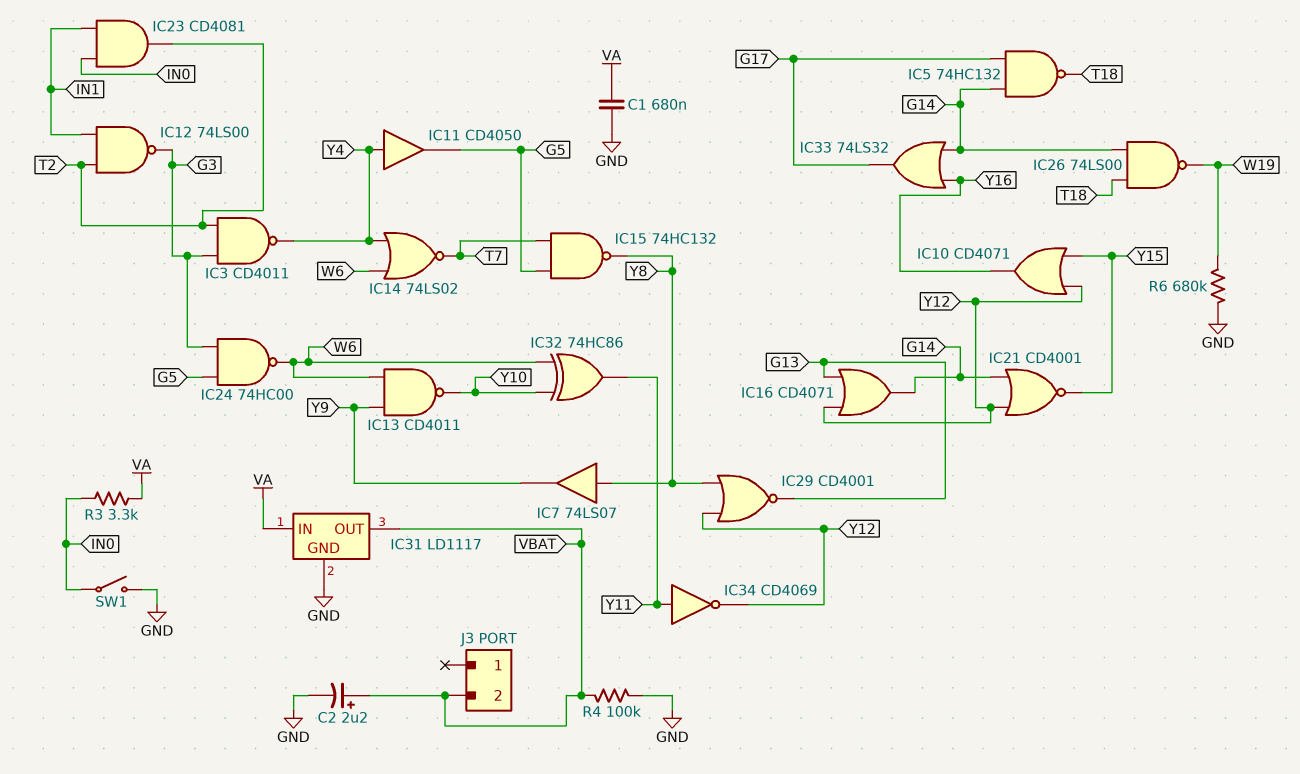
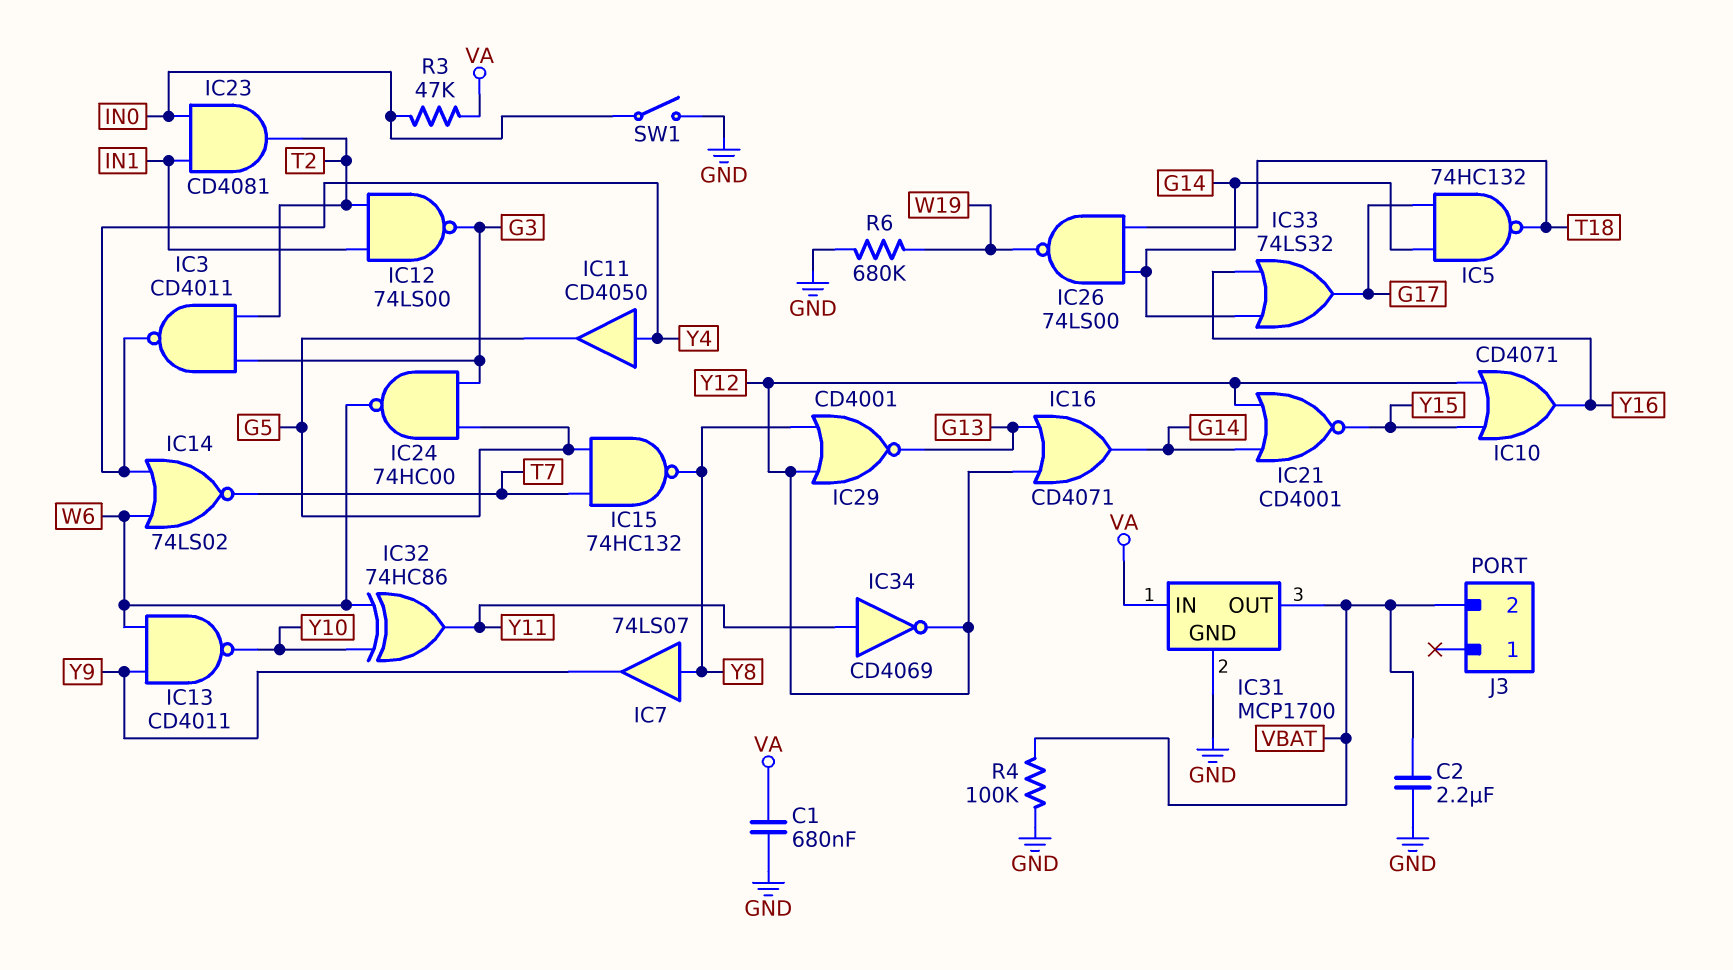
C2: 2.2uF (plus VBAT, minus GND) -> 2.2uF (GND, VBAT)
IC31: LD1117 -> MCP1700
R3: 3.3k (IN0, VA) -> 47k (IN0, VA)

